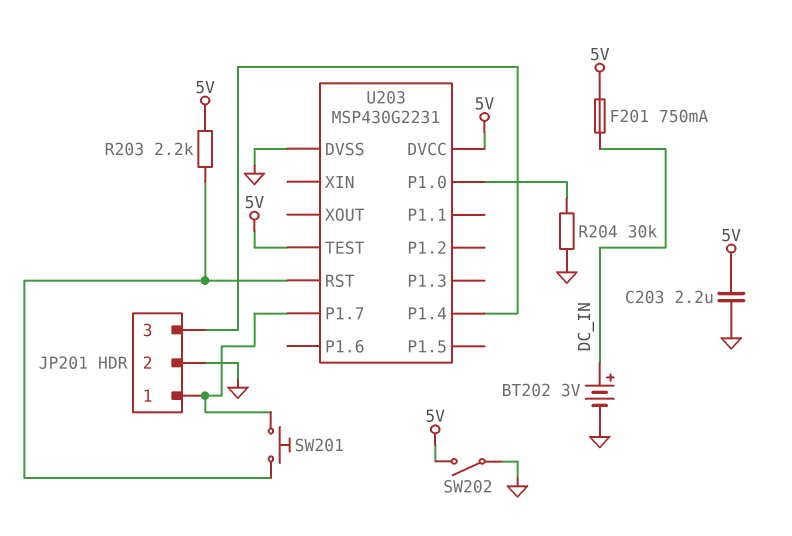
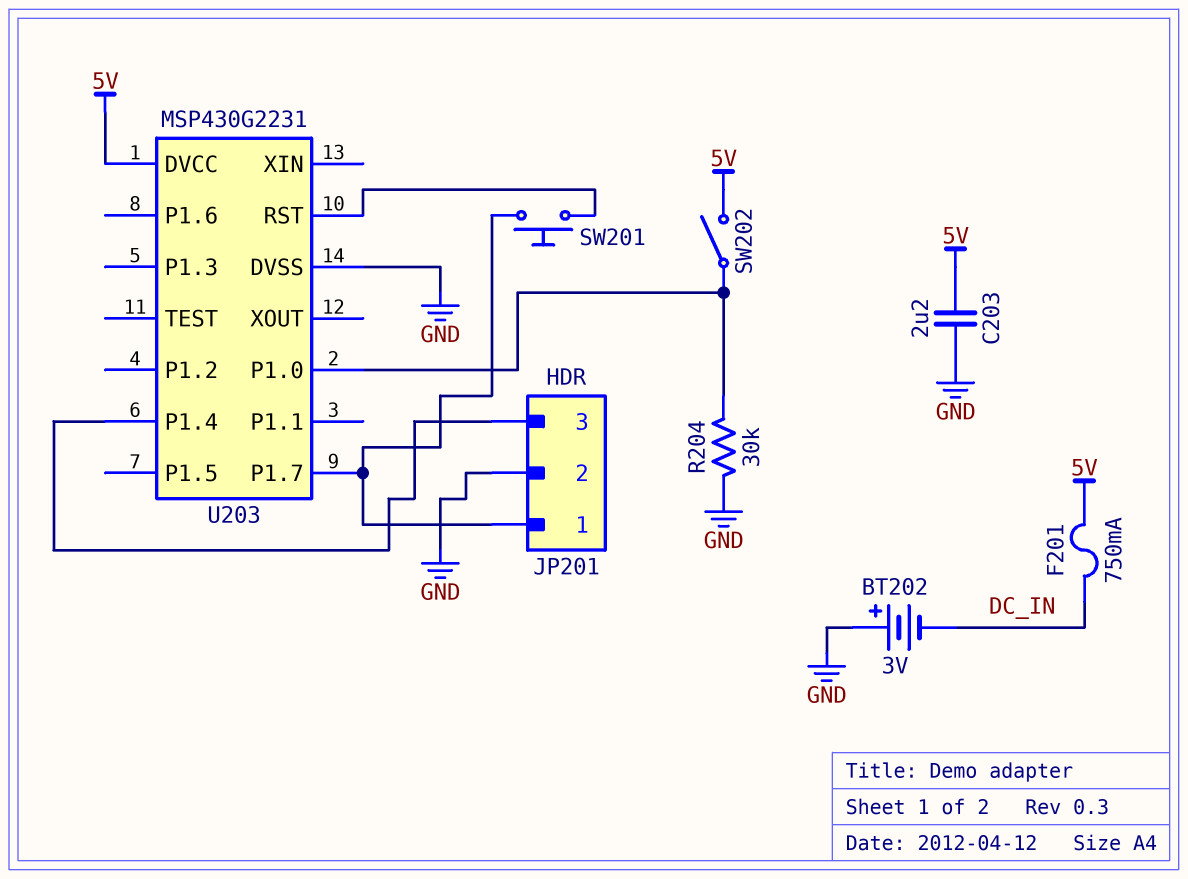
BT202: 3V (plus DC_IN, minus GND) -> 3V (plus GND, minus DC_IN)
R203: 2.2k (5V, U203/RST) -> none
SW202: switch (5V, GND) -> switch (5V, U203/P1.0)
U203 pin TEST: 5V -> none

